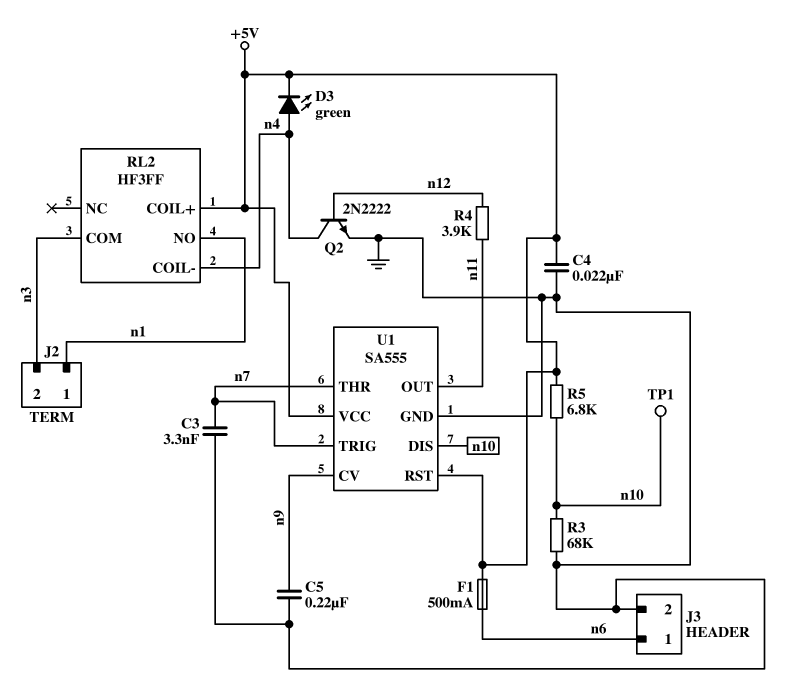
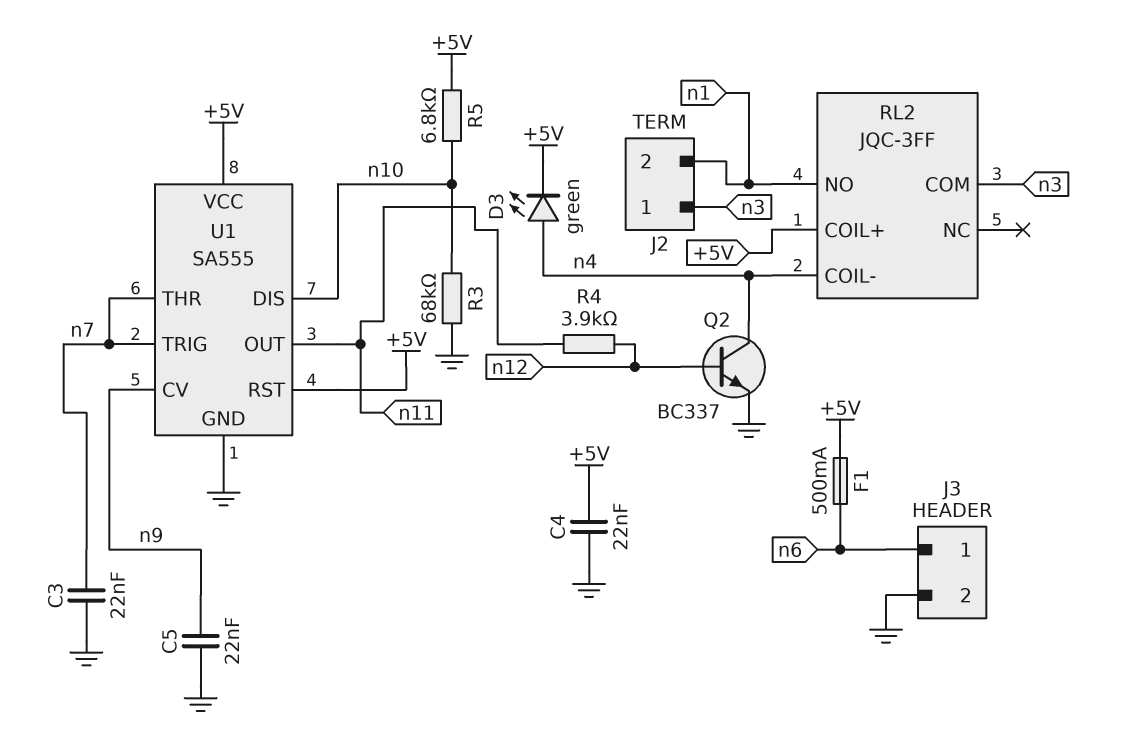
C3: 3.3nF (GND, n7) -> 22nF (GND, n7)
C5: 220nF (GND, n9) -> 22nF (GND, n9)
J2 pin 1: n1 -> n3
J2 pin 2: n3 -> n1
Q2: NPN 2N2222 (B n12, C n4, E GND) -> NPN BC337 (B n12, C n4, E GND)
RL2: HF3FF -> JQC-3FF
TP1: test point (n10) -> none

